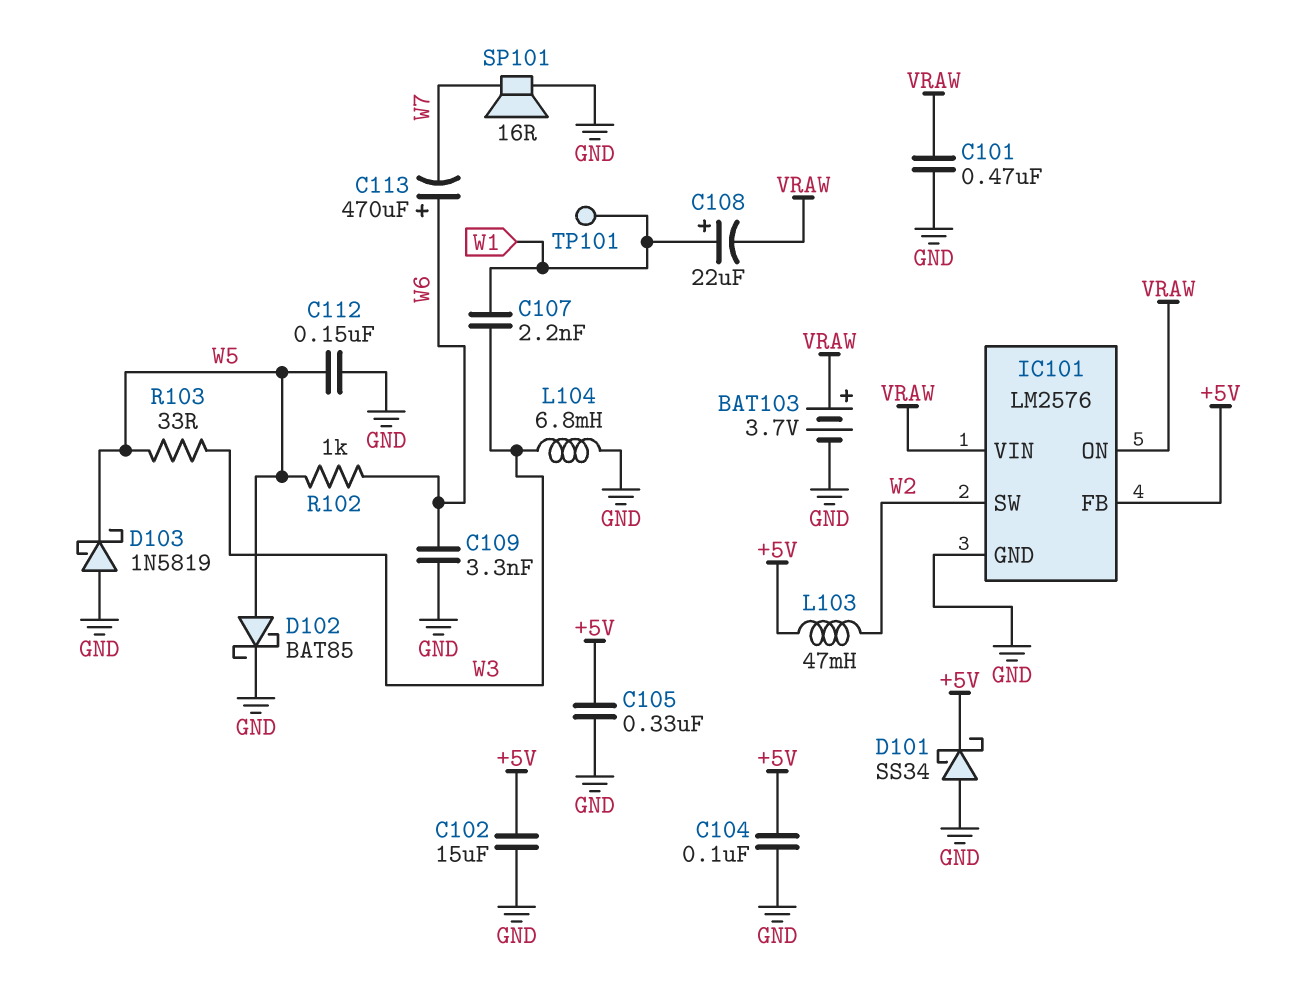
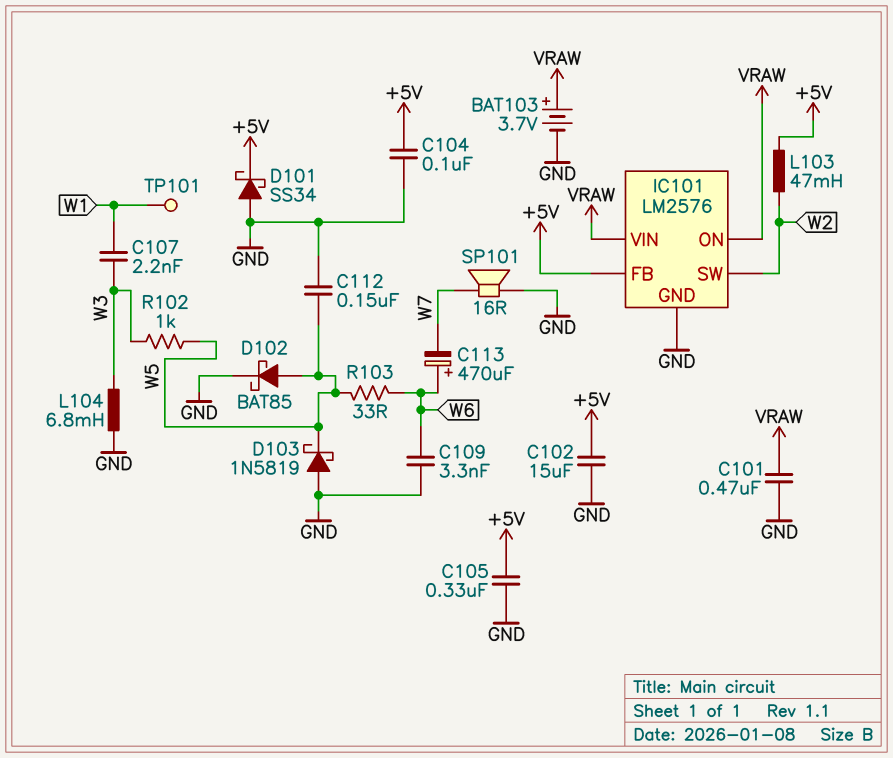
C108: 22uF (plus W1, minus VRAW) -> none
R102: 1k (W5, W6) -> 1k (W3, W5)
R103: 33 (W3, W5) -> 33 (W5, W6)

